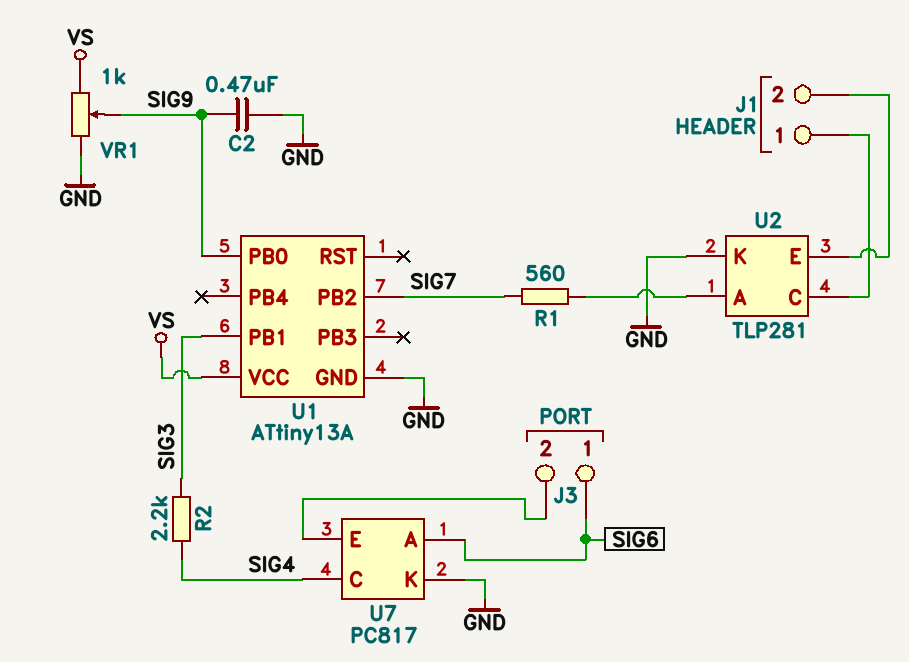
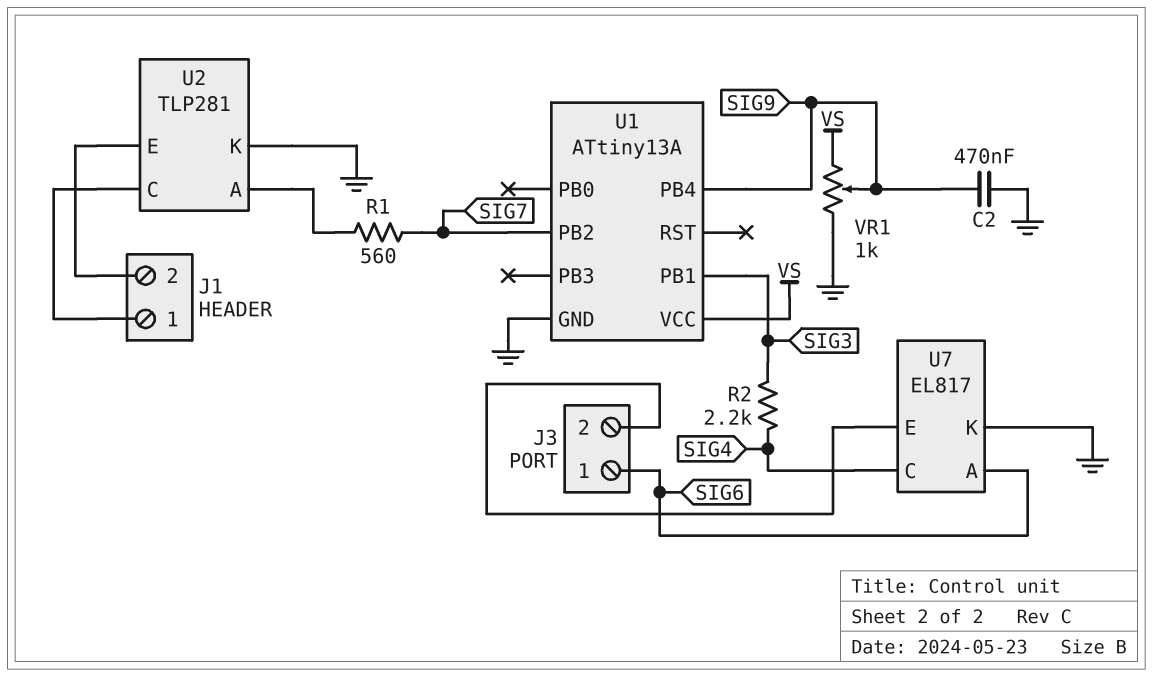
U1 pin PB0: SIG9 -> none
U1 pin PB4: none -> SIG9
U7: PC817 -> EL817

